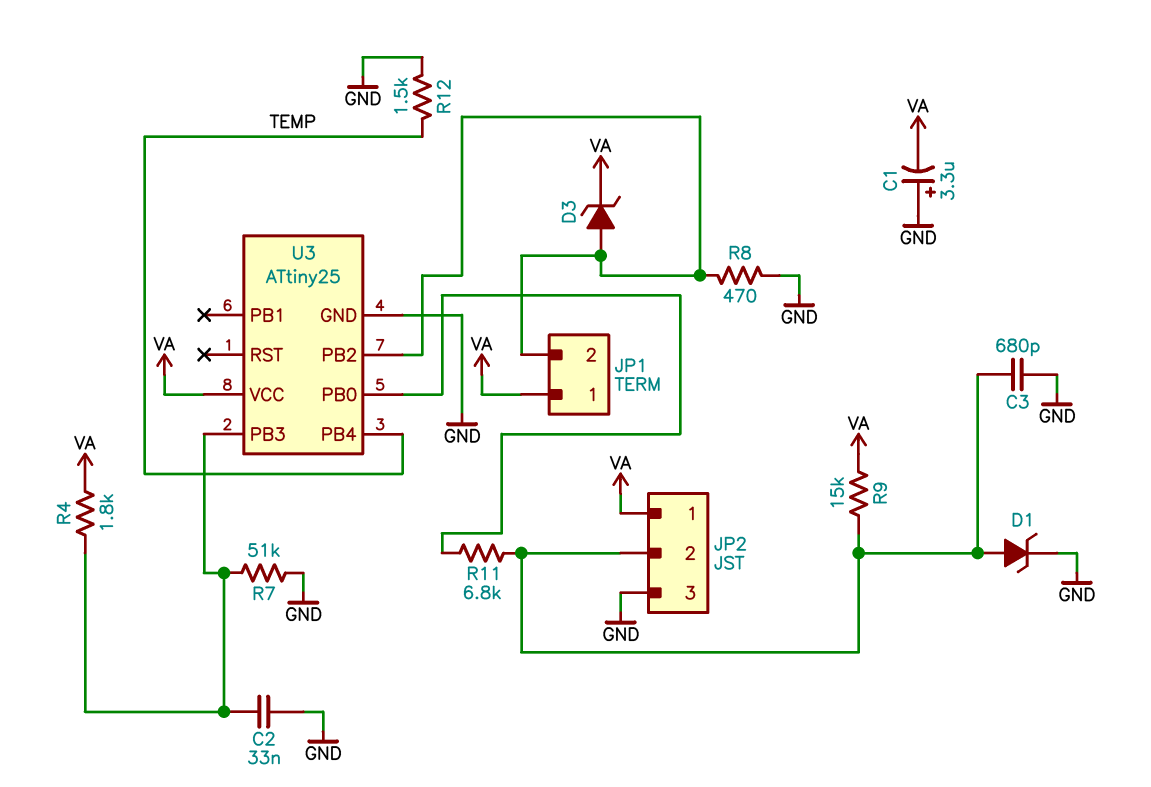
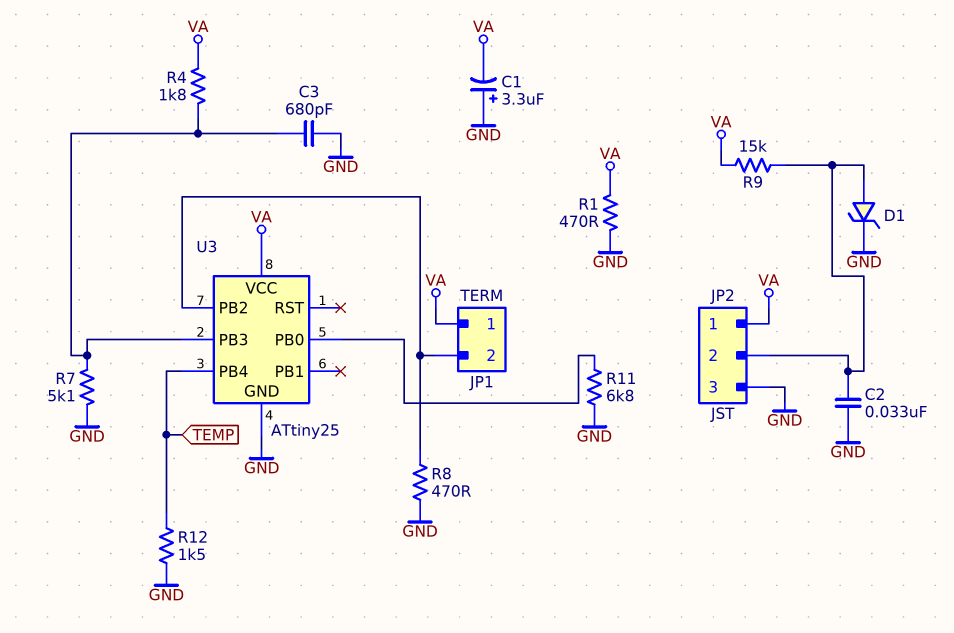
C2: 33nF (GND, U3/PB3) -> 33nF (GND, JP2/2)
C3: 680pF (GND, JP2/2) -> 680pF (GND, U3/PB3)
D3: zener (A JP1/2, K VA) -> none
R1: none -> 470 (GND, VA)
R7: 51k (GND, U3/PB3) -> 5.1k (GND, U3/PB3)
R11: 6.8k (JP2/2, U3/PB0) -> 6.8k (GND, U3/PB0)

